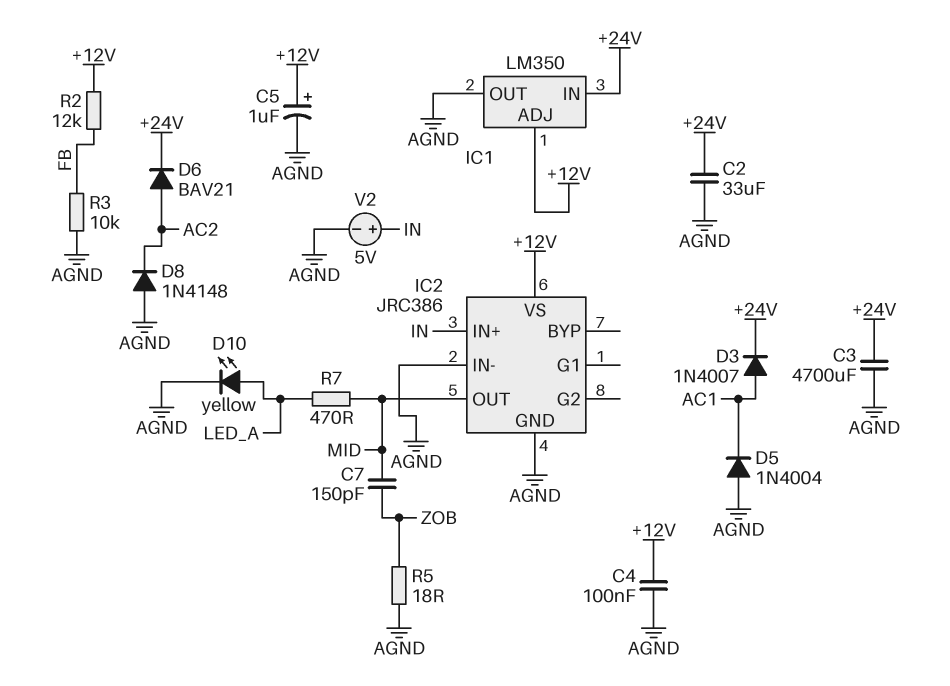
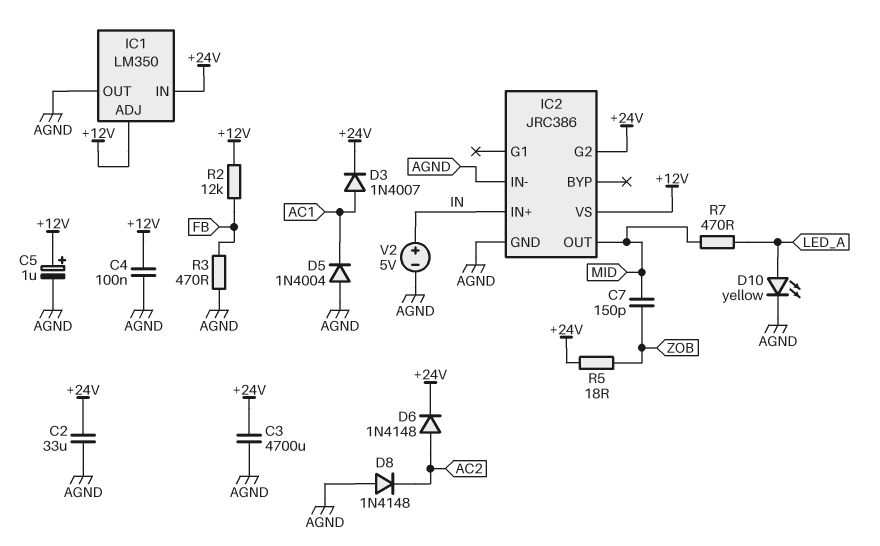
D6: diode BAV21 (A AC2, K +24V) -> diode 1N4148 (A AC2, K +24V)
IC2 pin G2: none -> +24V
R3: 10k (AGND, FB) -> 470 (AGND, FB)
R5: 18 (AGND, ZOB) -> 18 (+24V, ZOB)

